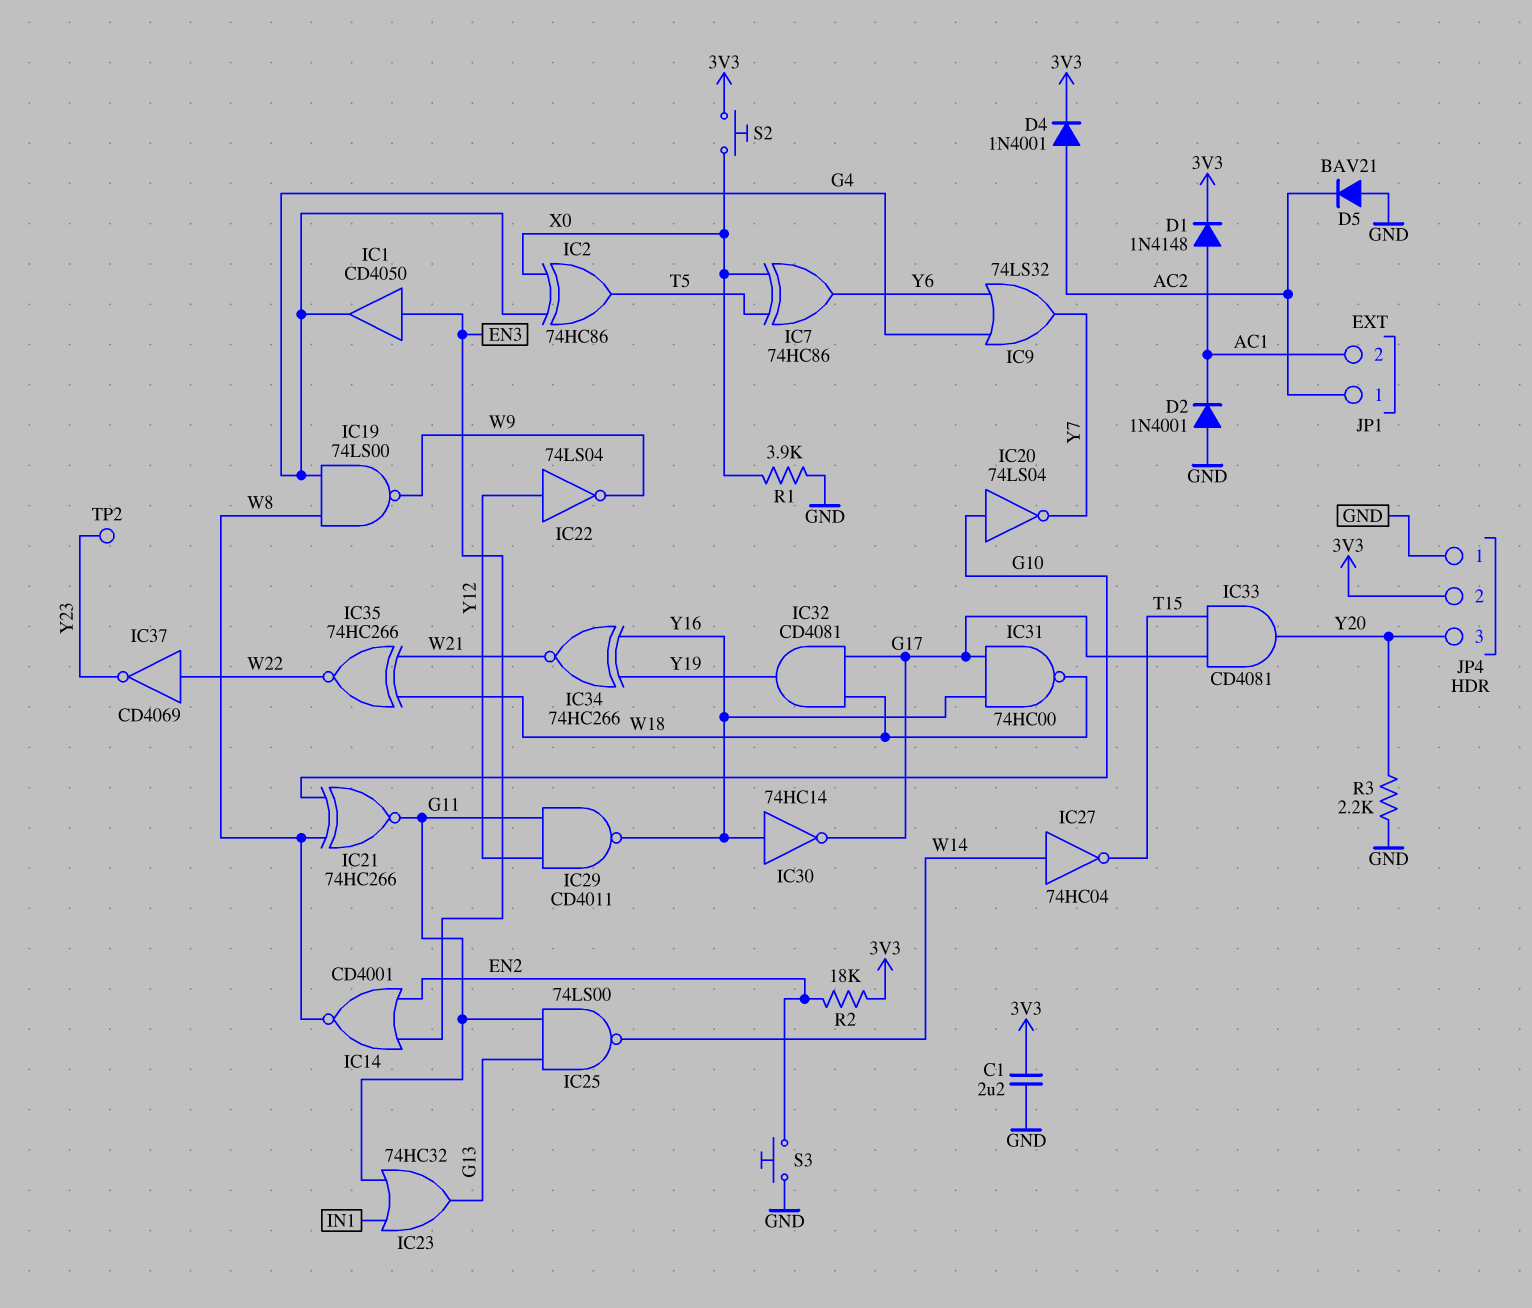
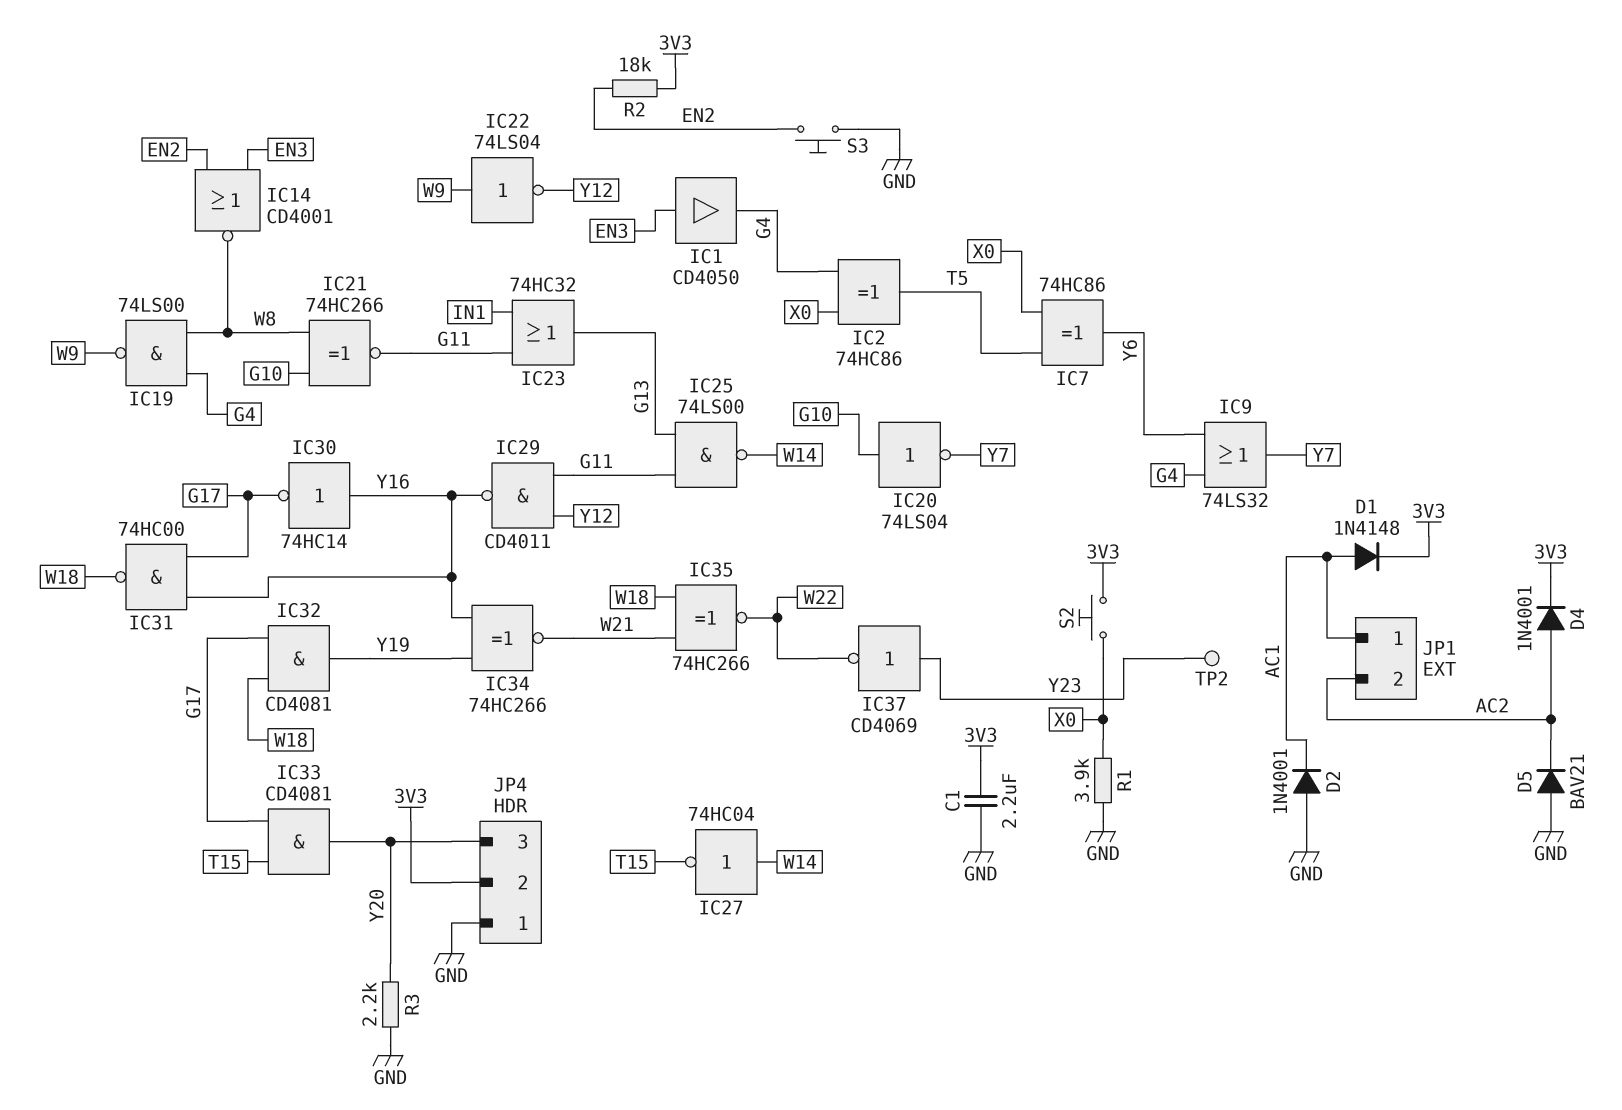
IC22: NOT 74LS04 (in Y12, out W9) -> NOT 74LS04 (in W9, out Y12)
IC37: NOT CD4069 (in W22, out Y23) -> NOT CD4069 (in Y23, out W22)
JP1 pin 1: AC2 -> AC1
JP1 pin 2: AC1 -> AC2

